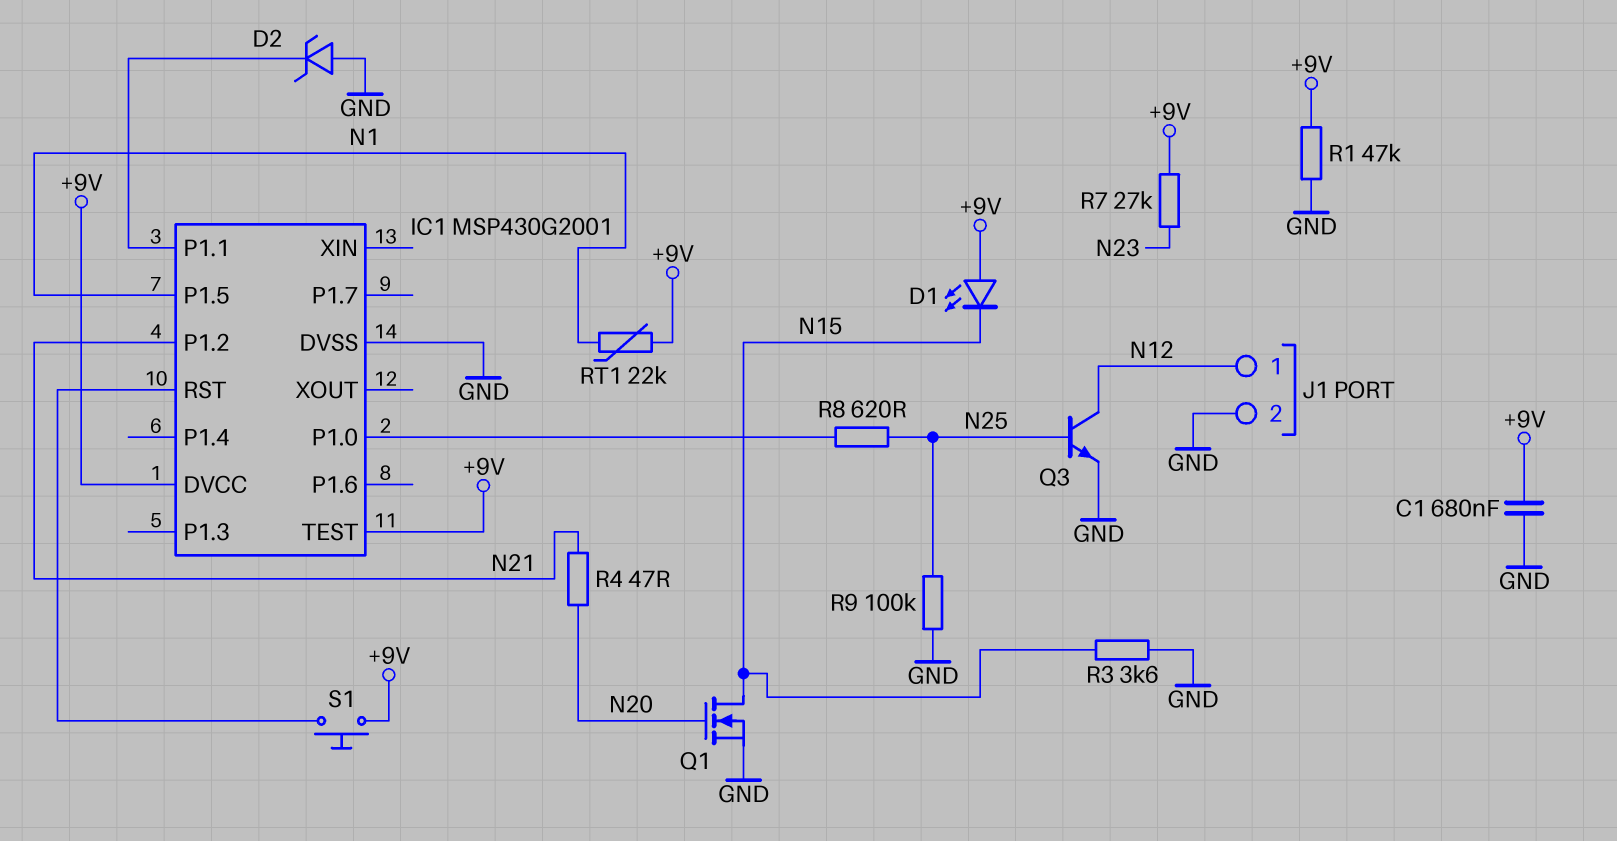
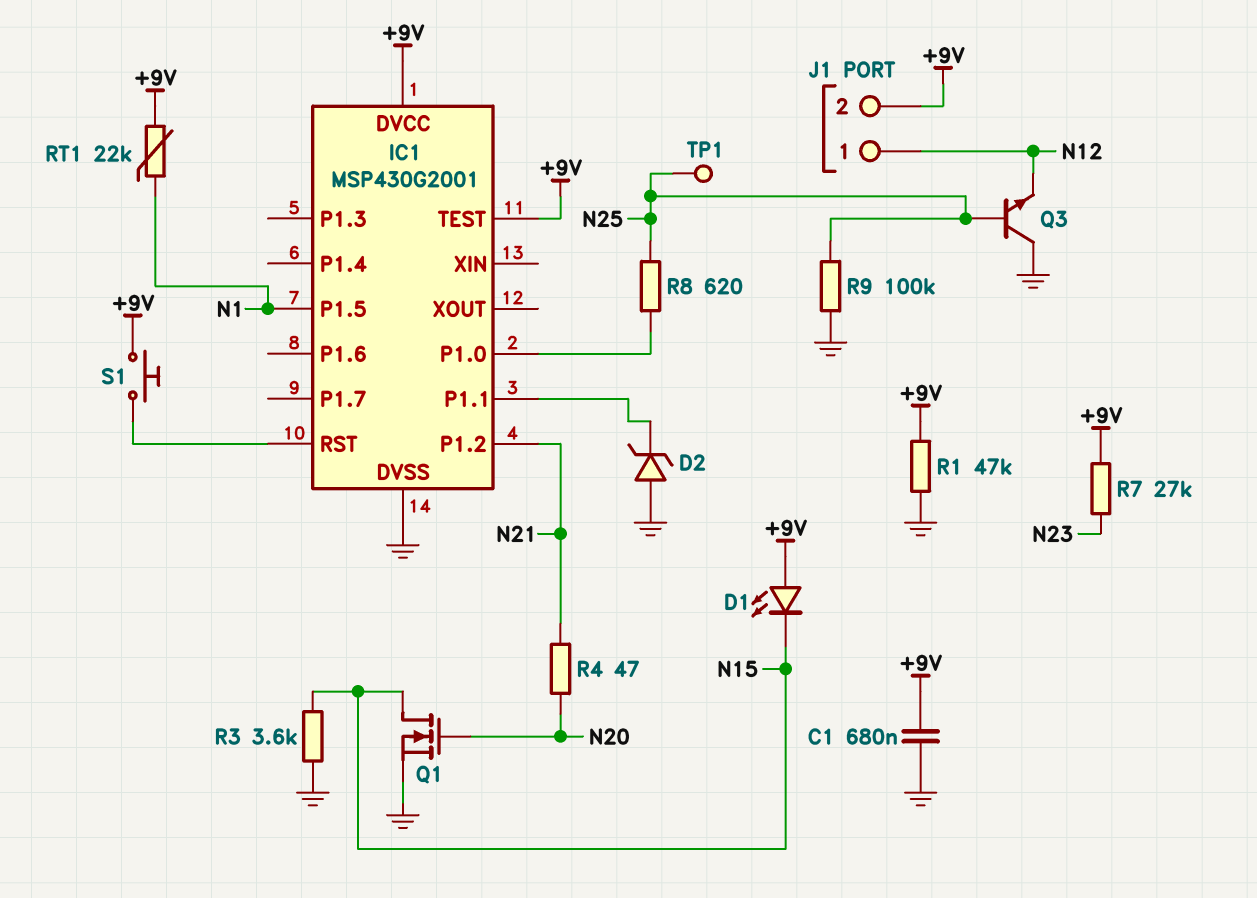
J1 pin 2: GND -> +9V
Q3: NPN (B N25, C N12, E GND) -> NPN (B N25, C GND, E N12)
TP1: none -> test point (N25)

